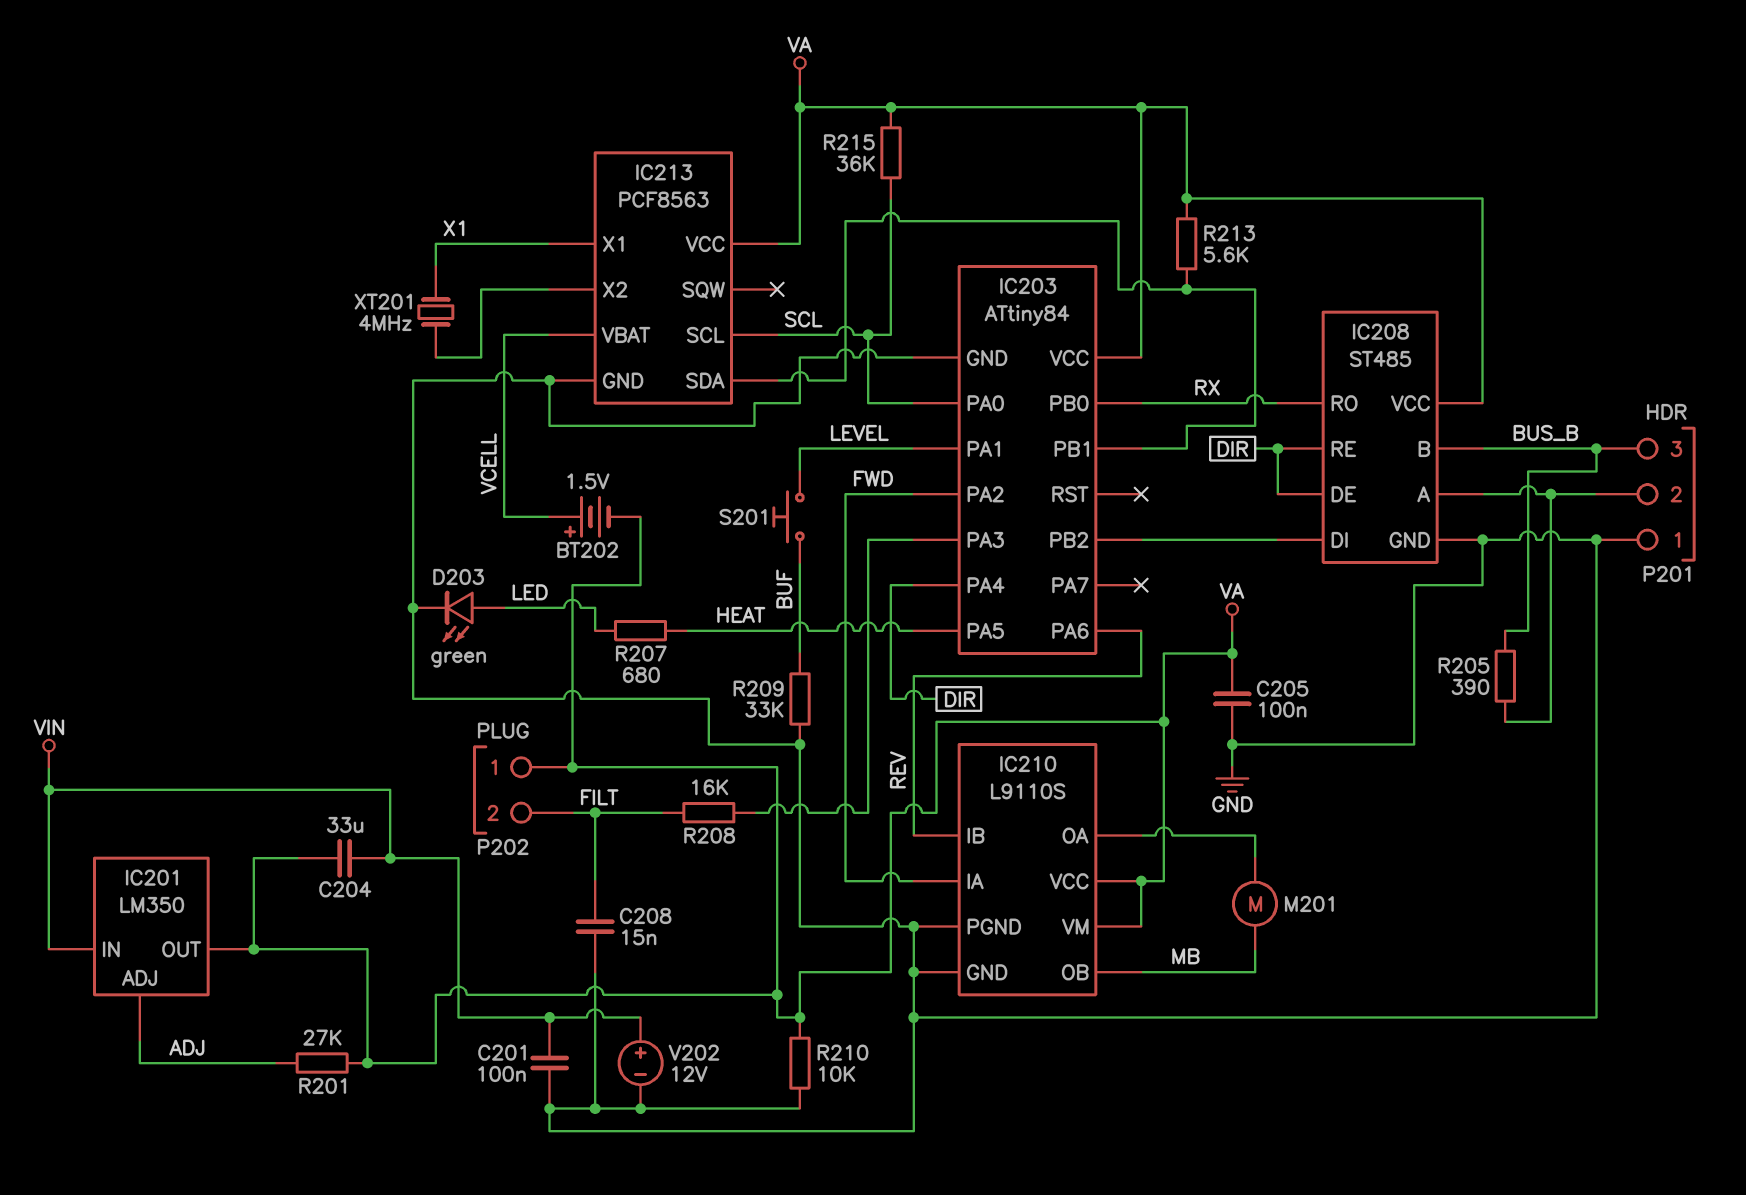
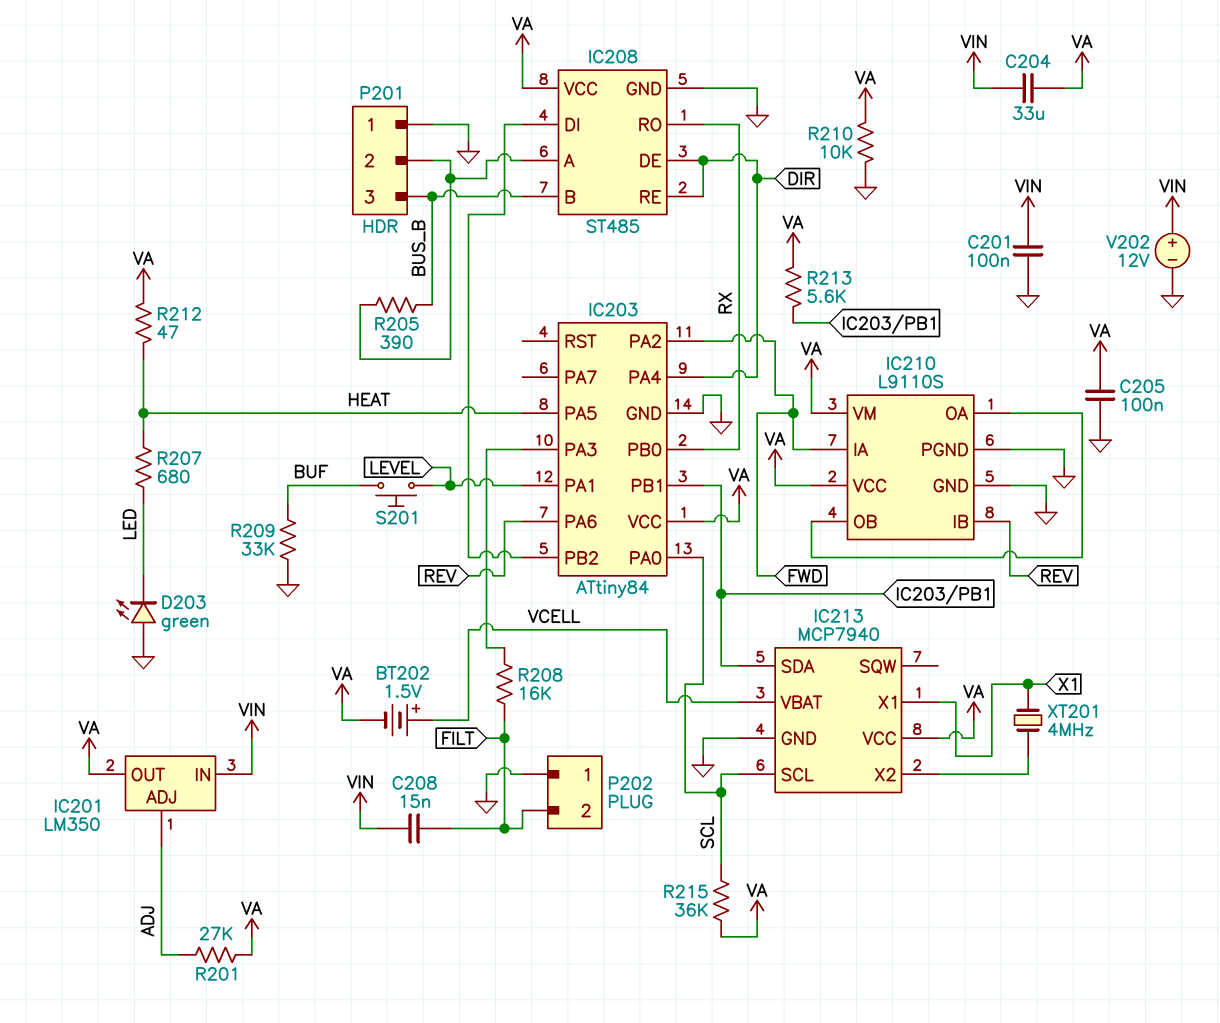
C208: 15nF (FILT, GND) -> 15nF (FILT, VIN)
D203: LED green (A LED, K GND) -> LED green (A GND, K LED)
IC210 pin OB: MB -> IC210/OA
IC213: PCF8563 -> MCP7940
M201: motor (IC210/OA, MB) -> none
P202 pin 1: VA -> GND
R212: none -> 47 (HEAT, VA)

